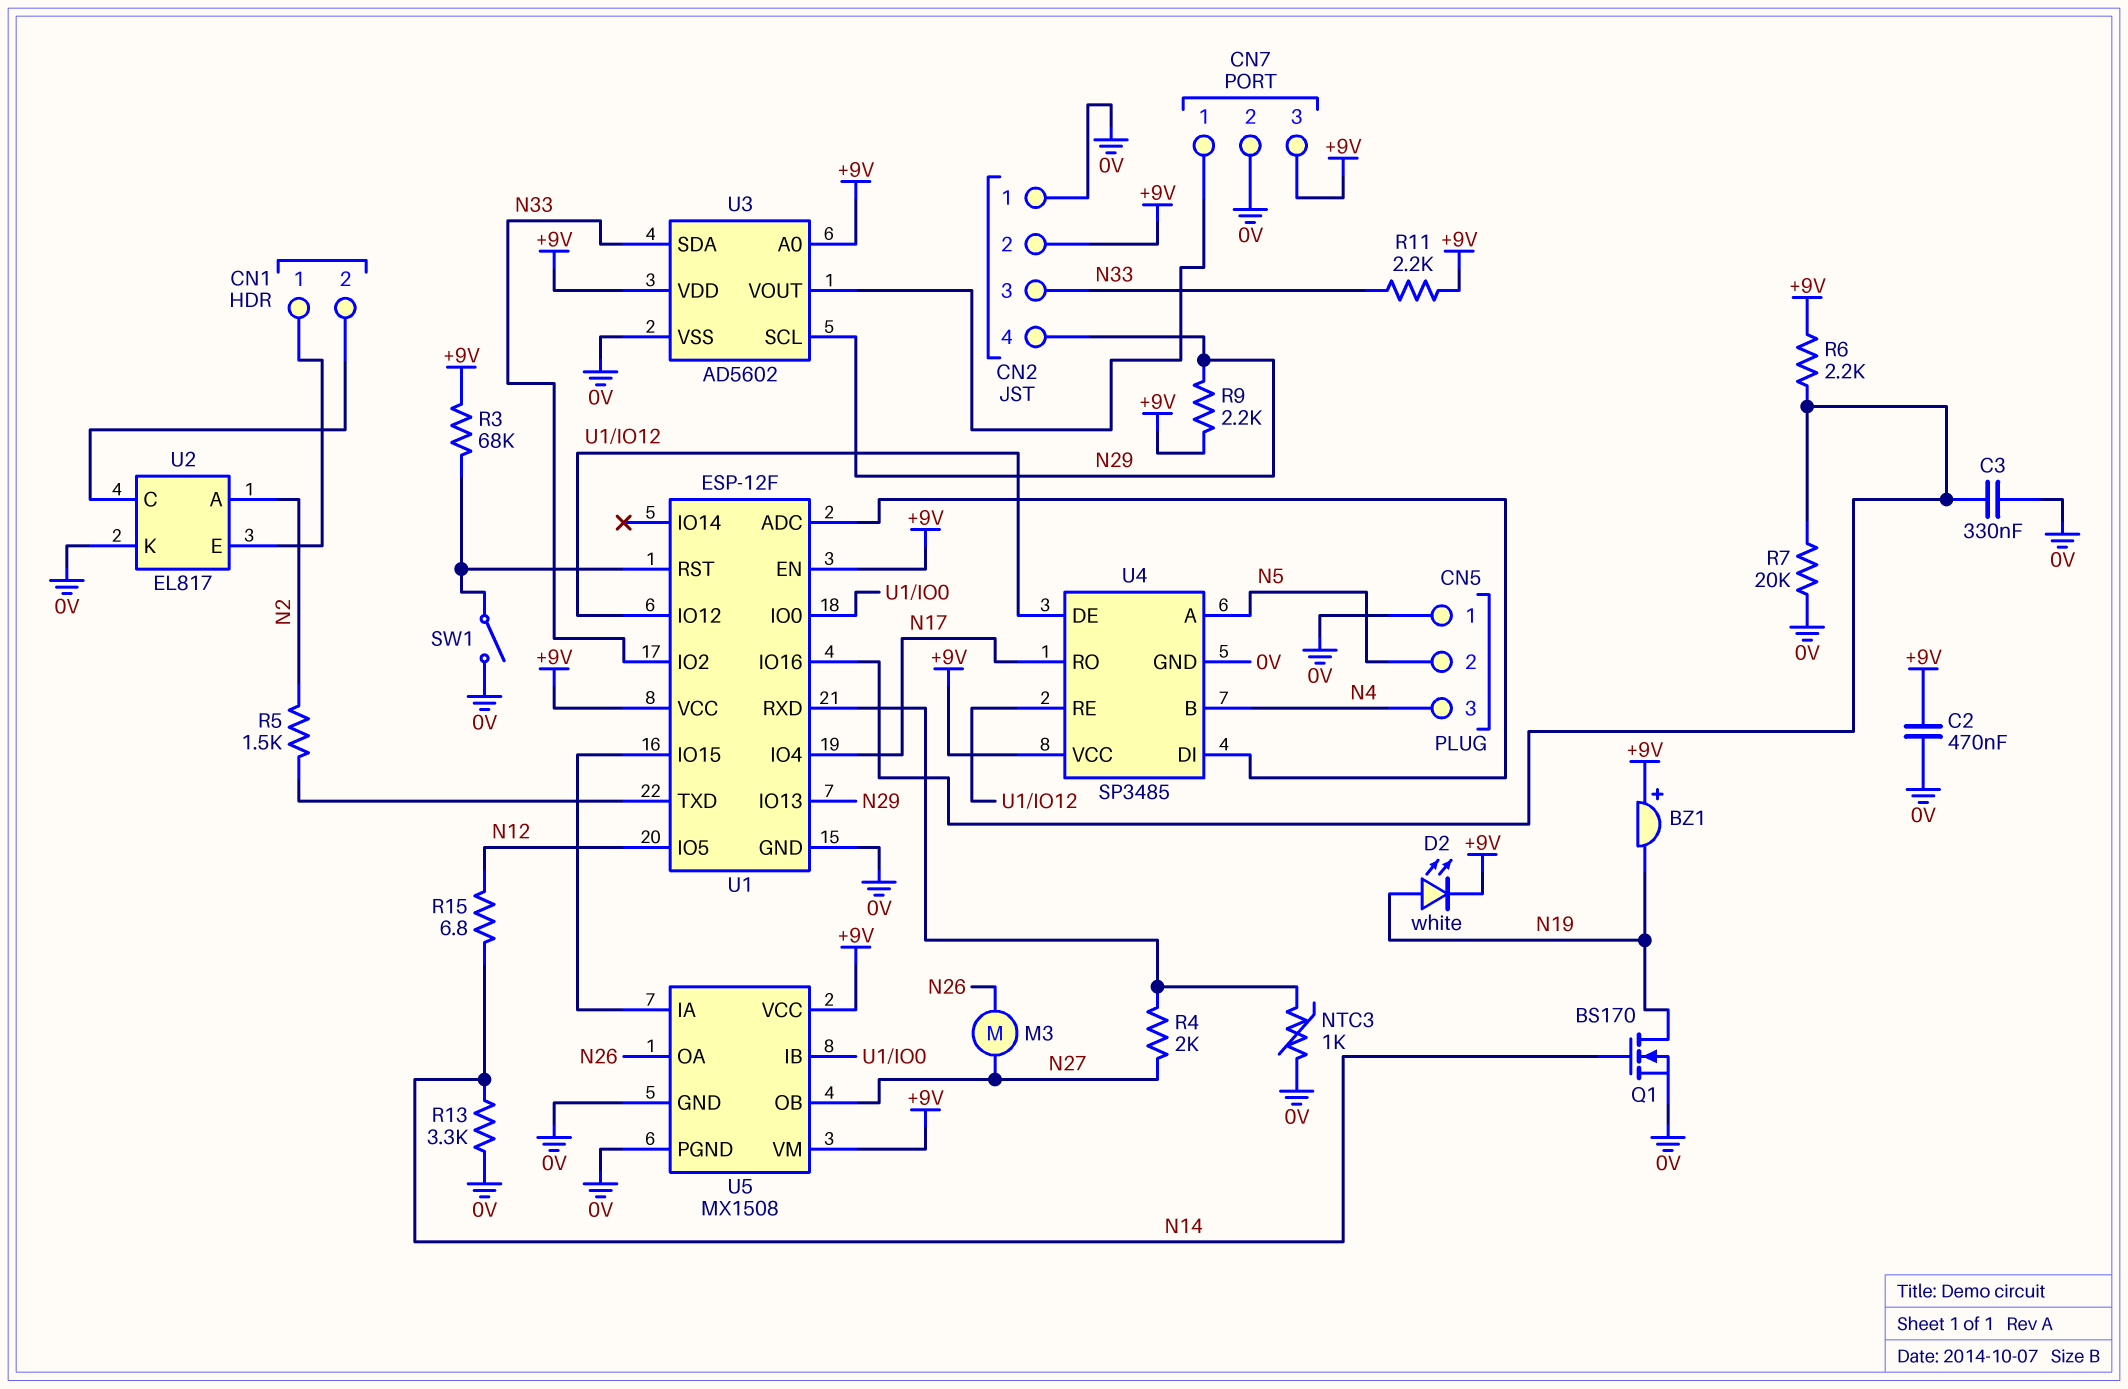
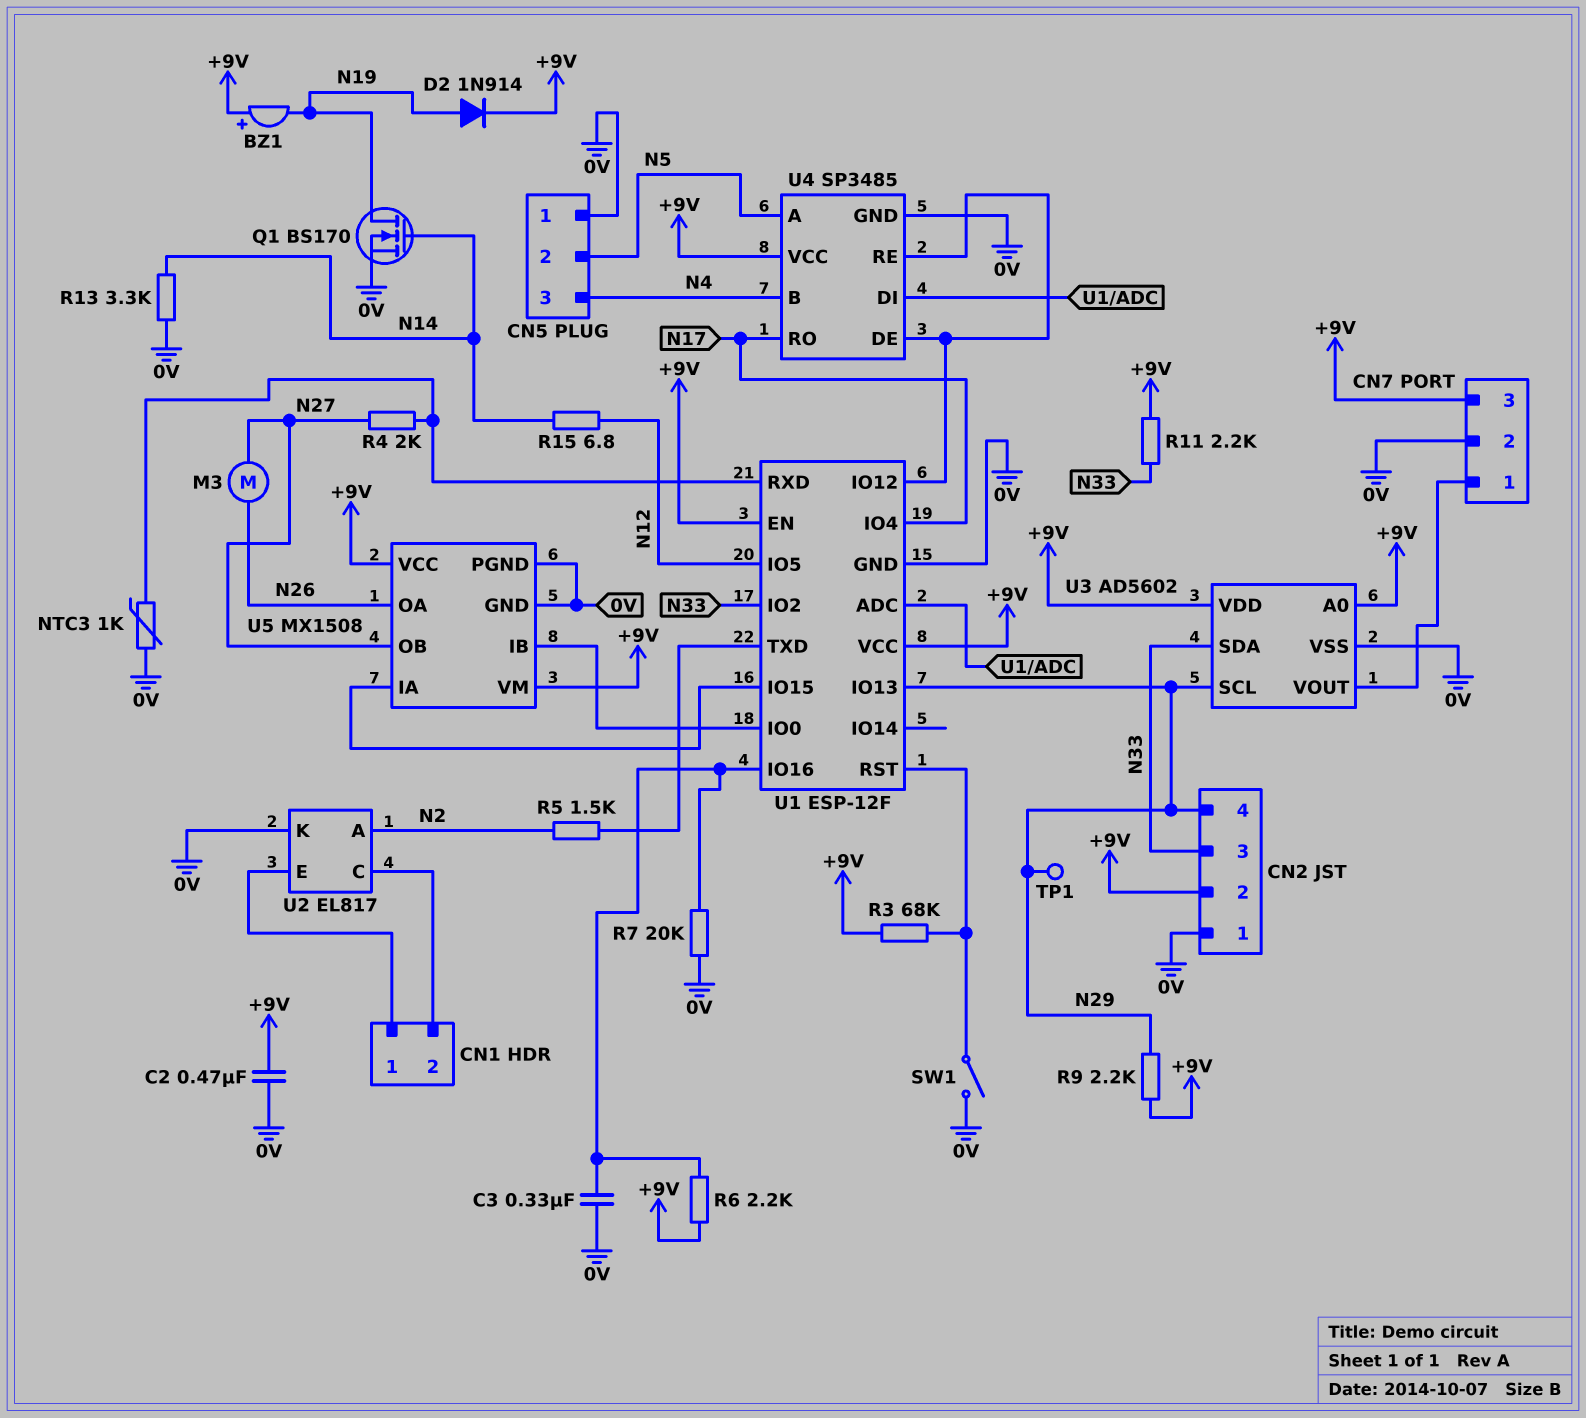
D2: LED white (A N19, K +9V) -> diode 1N914 (A N19, K +9V)
TP1: none -> test point (N29)

